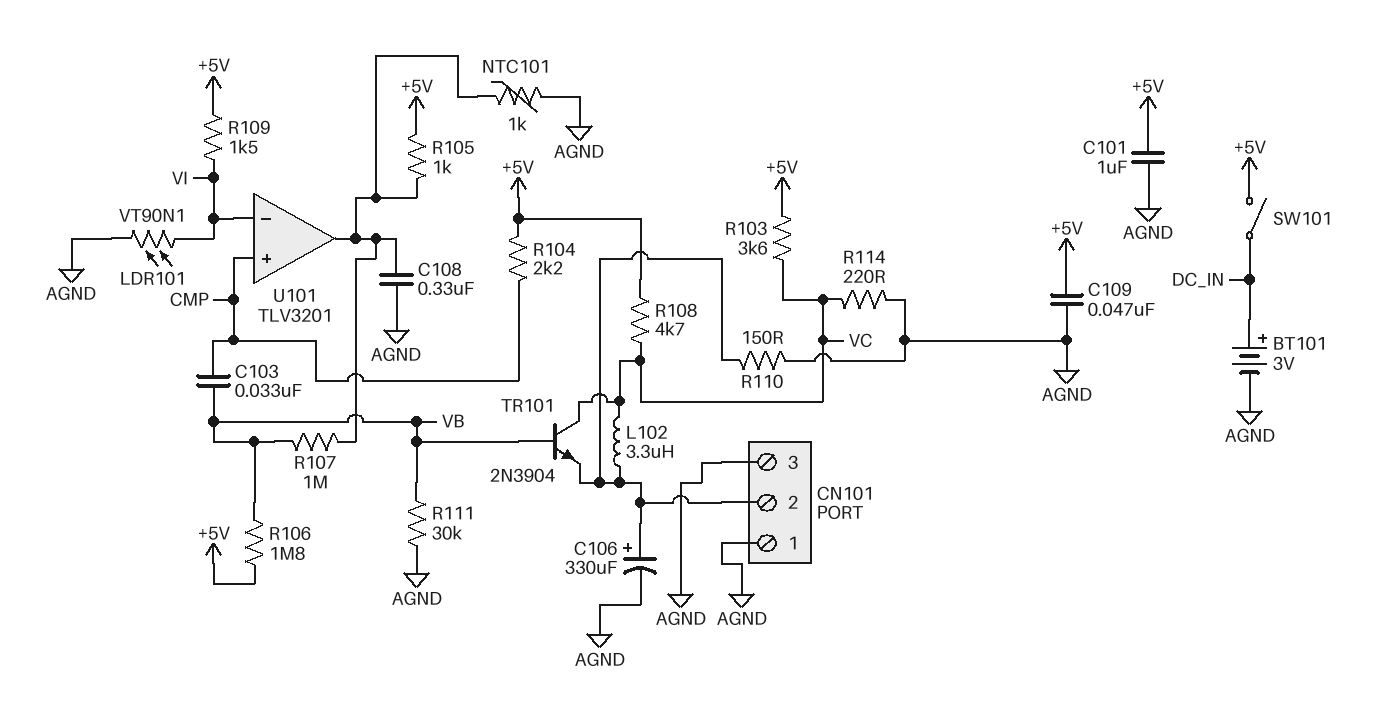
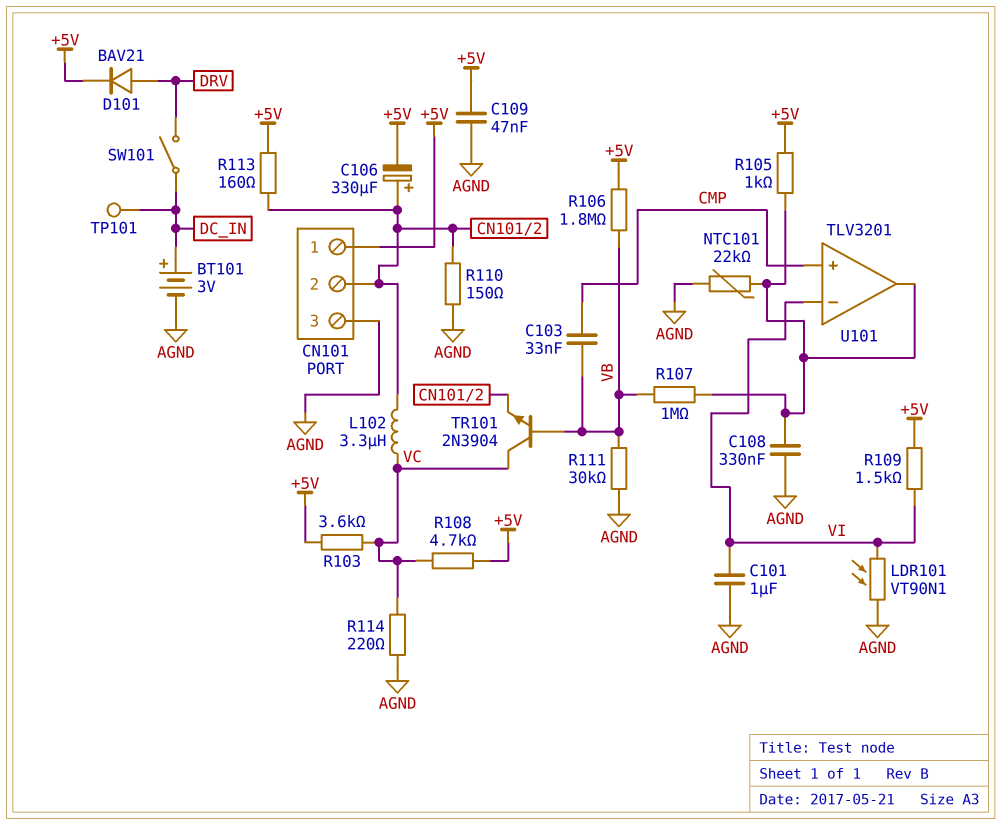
C101: 1uF (+5V, AGND) -> 1uF (AGND, VI)
C106: 330uF (plus CN101/2, minus AGND) -> 330uF (plus CN101/2, minus +5V)
CN101 pin 1: AGND -> +5V
D101: none -> diode BAV21 (A DRV, K +5V)
NTC101: 1k (AGND, U101/out) -> 22k (AGND, U101/out)
R104: 2.2k (+5V, CMP) -> none
R113: none -> 160 (+5V, CN101/2)
SW101: switch (+5V, DC_IN) -> switch (DC_IN, DRV)
TP101: none -> test point (DC_IN)

